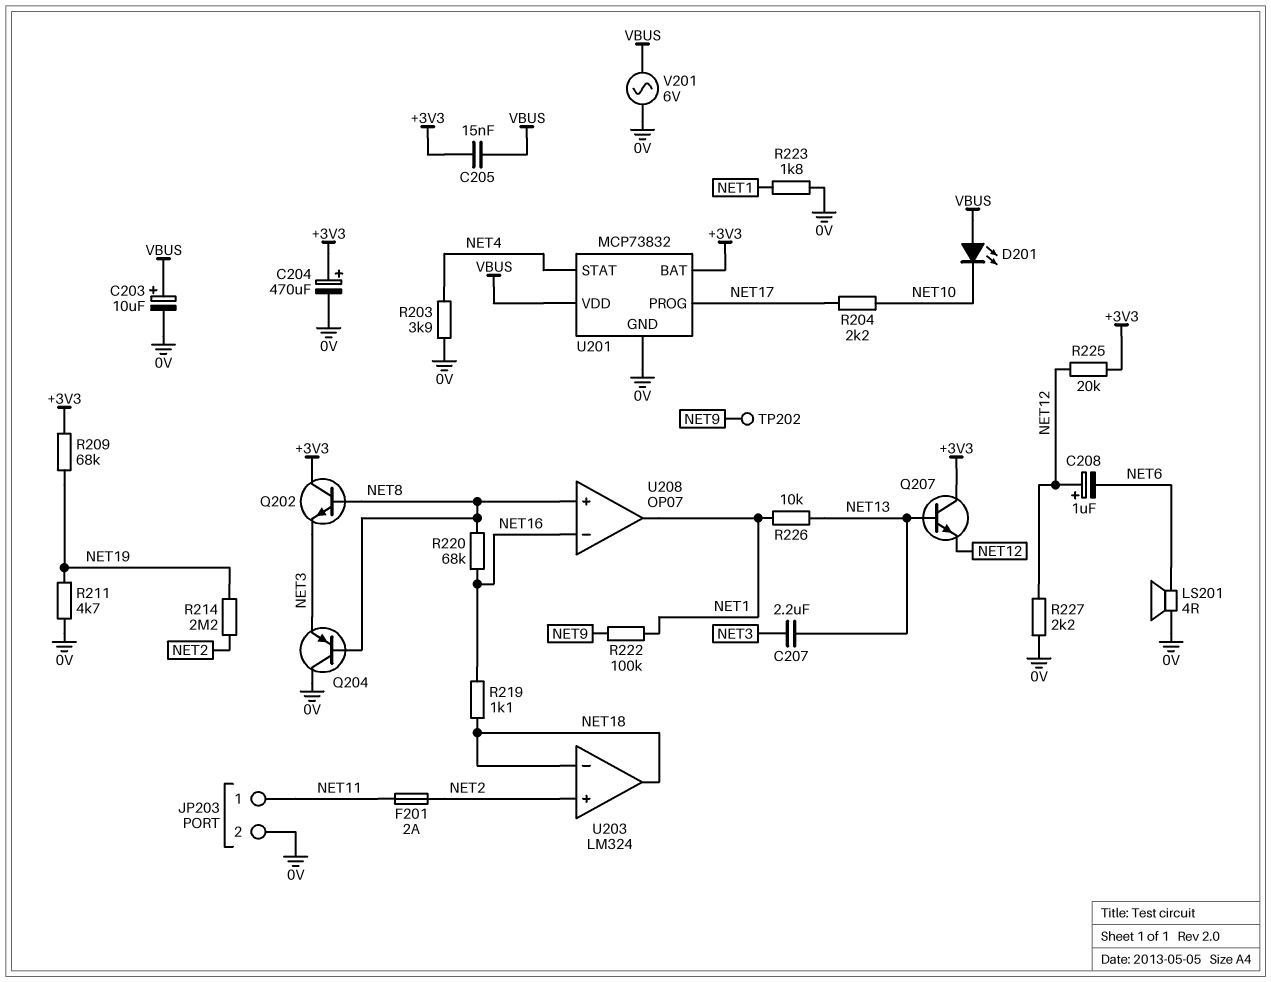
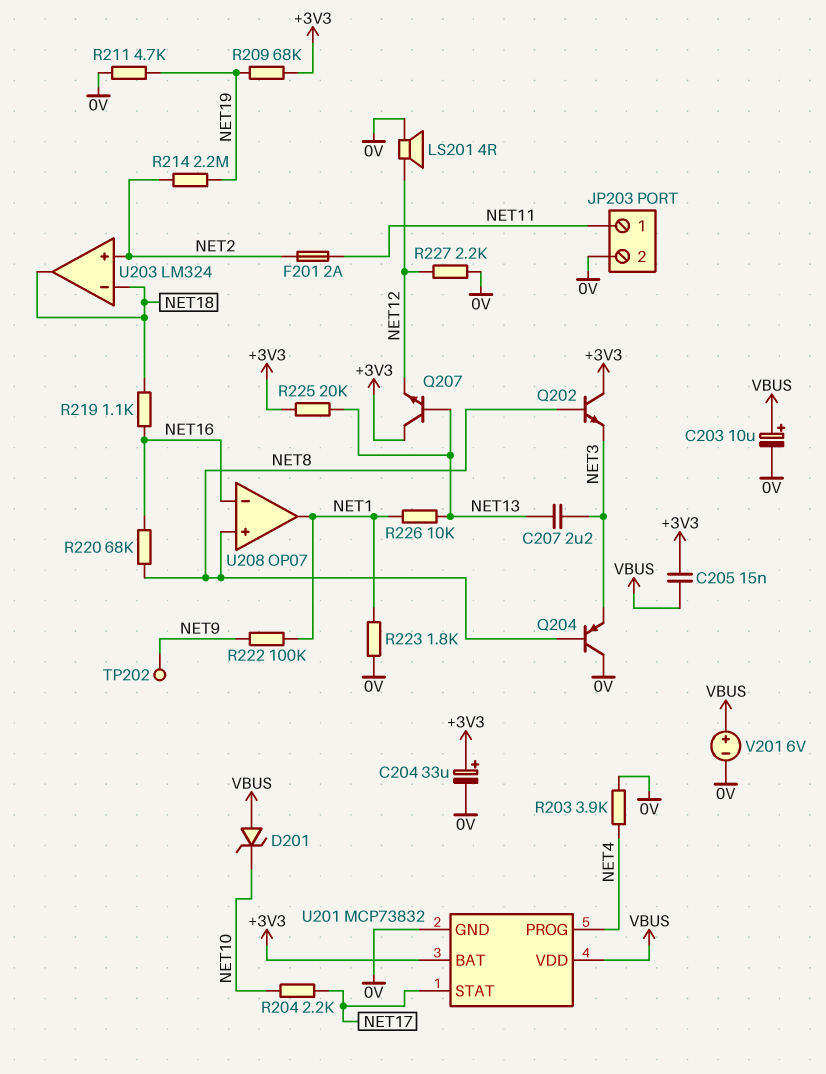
C204: 470uF (plus +3V3, minus 0V) -> 33uF (plus +3V3, minus 0V)
C208: 1uF (plus NET12, minus NET6) -> none
D201: LED (A VBUS, K NET10) -> zener (A VBUS, K NET10)
LS201: speaker 4R (0V, NET6) -> speaker 4R (0V, NET12)
R225: 20k (+3V3, NET12) -> 20k (+3V3, NET13)
U201 pin PROG: NET17 -> NET4
U201 pin STAT: NET4 -> NET17
V201: AC 6V (0V, VBUS) -> 6V (plus VBUS, minus 0V)

